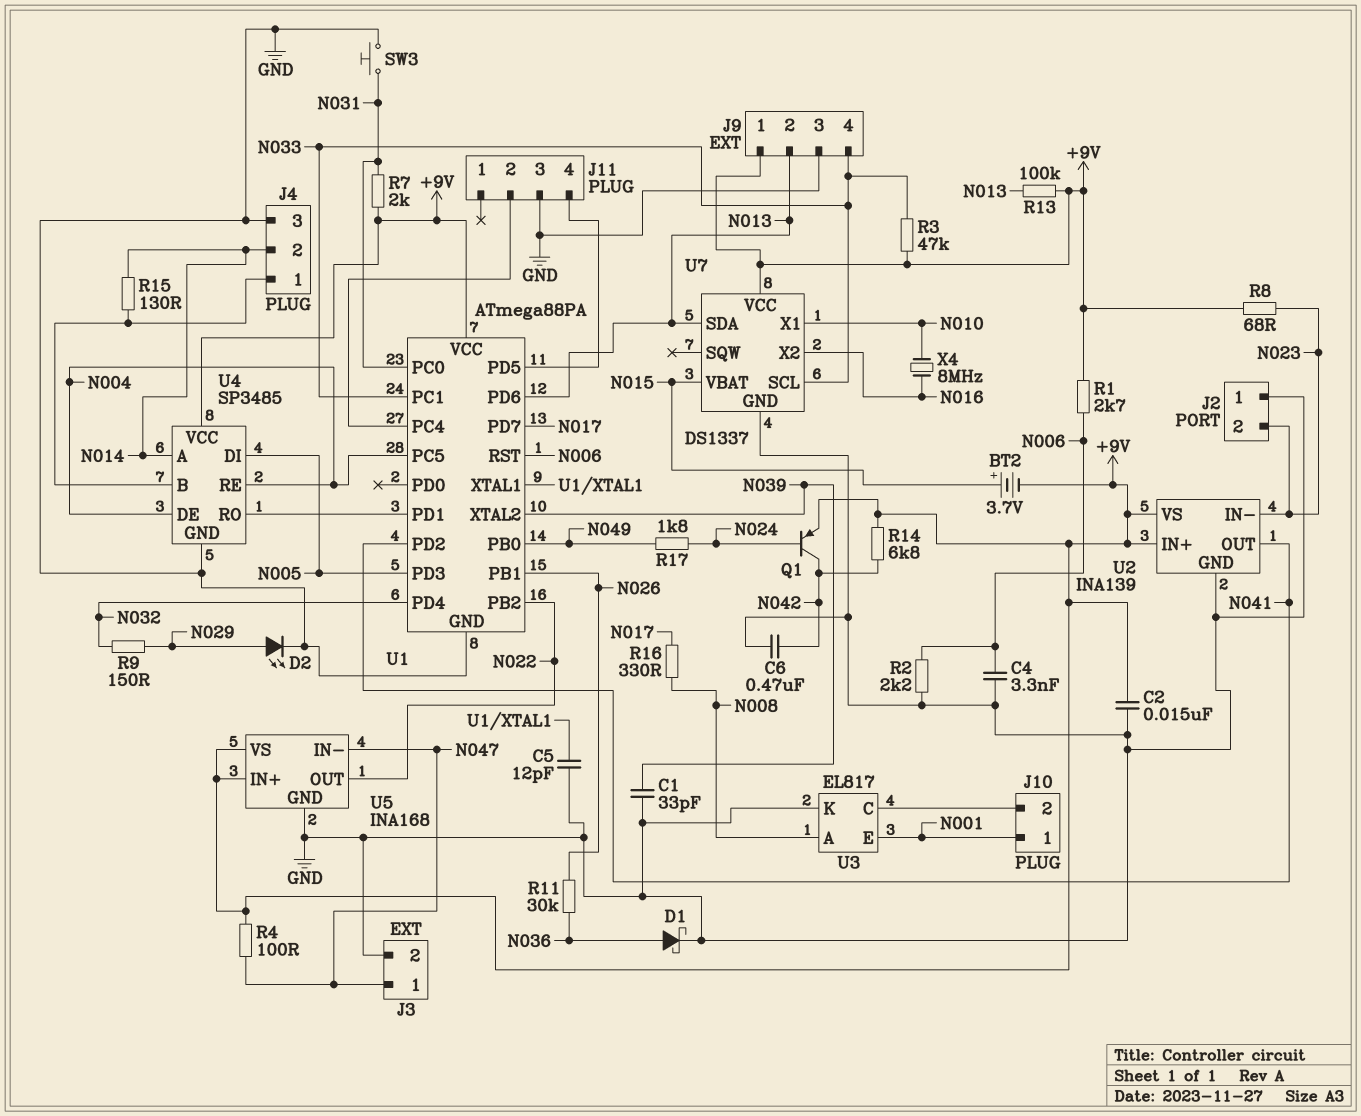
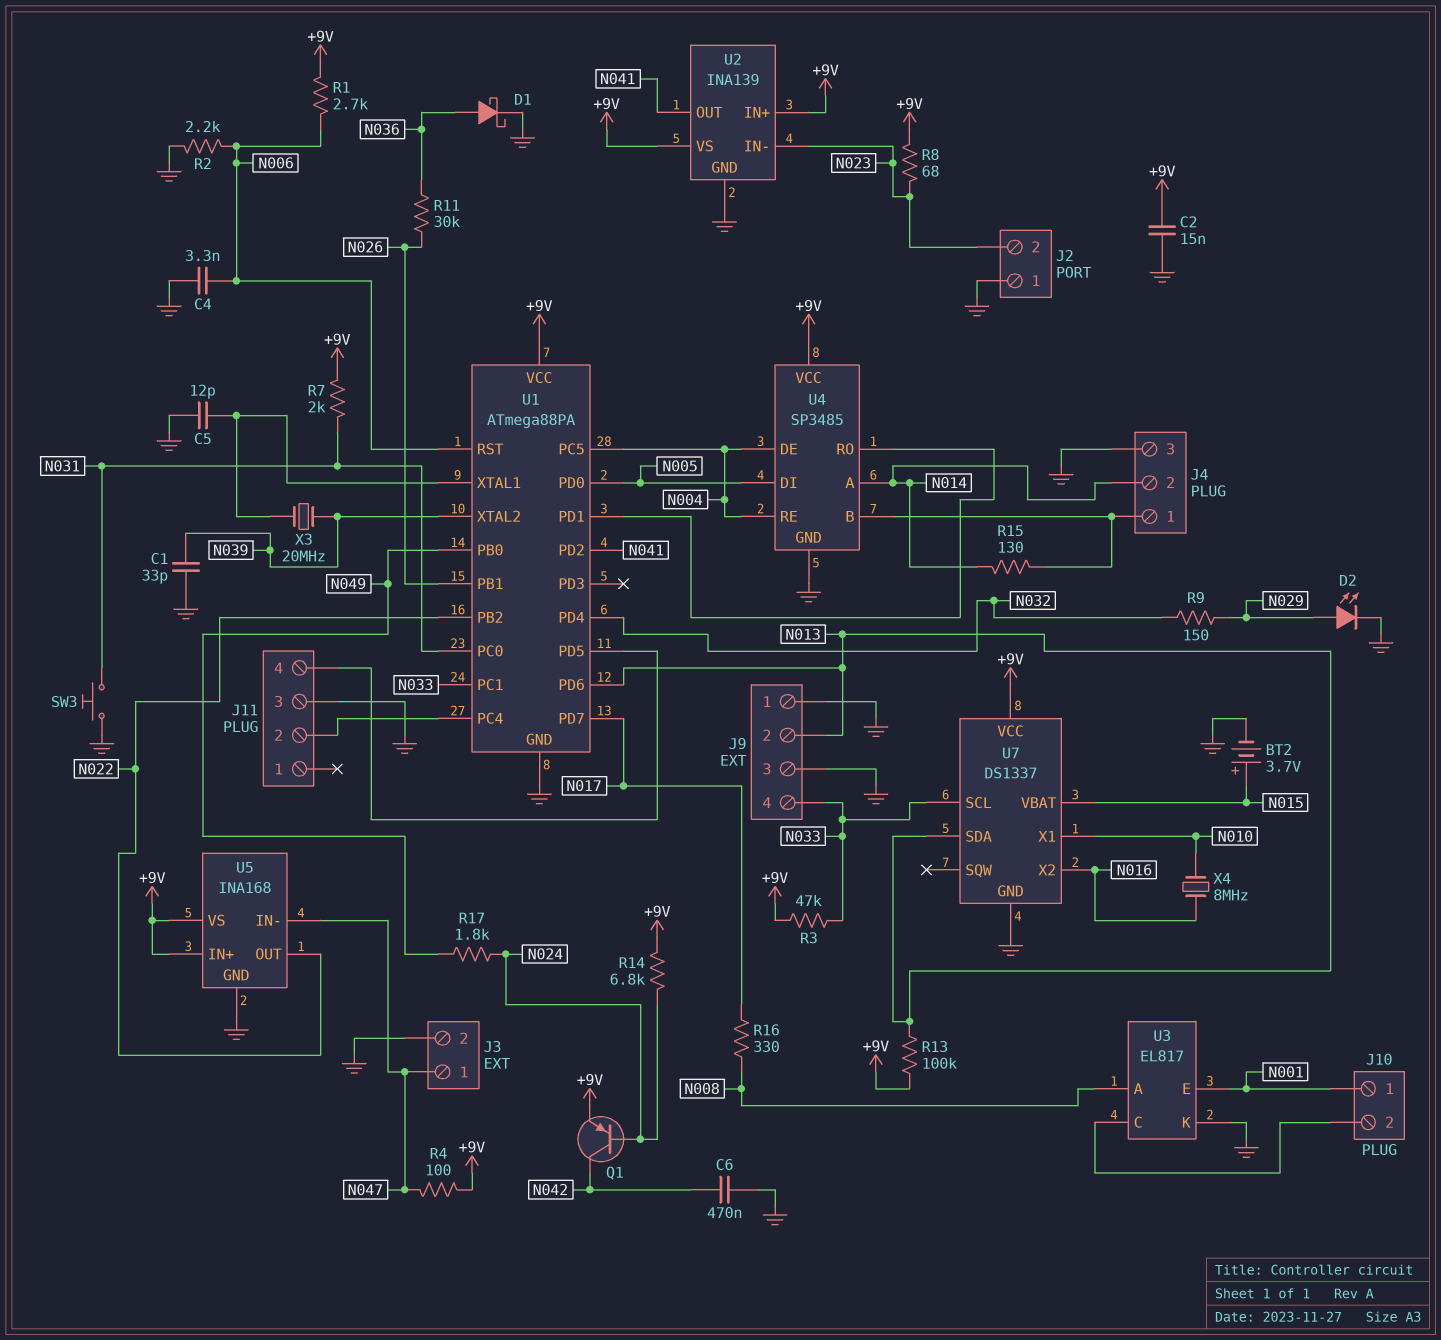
BT2: 3.7V (plus N015, minus +9V) -> 3.7V (plus N015, minus GND)
J9 pin 1: +9V -> GND
R14: 6.8k (+9V, N042) -> 6.8k (+9V, N024)
U1 pin PD0: none -> N005
U1 pin PD3: N005 -> none
X3: none -> 20MHz (N039, U1/XTAL1)

